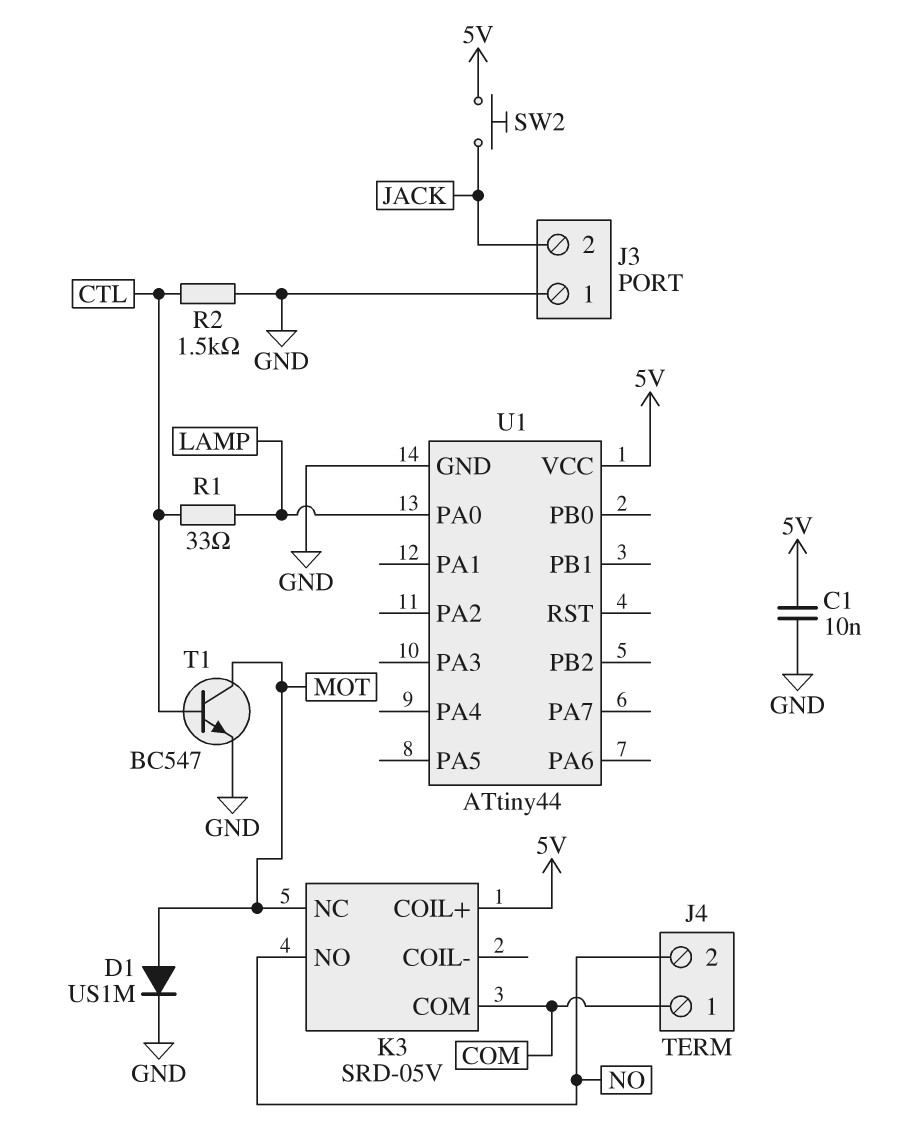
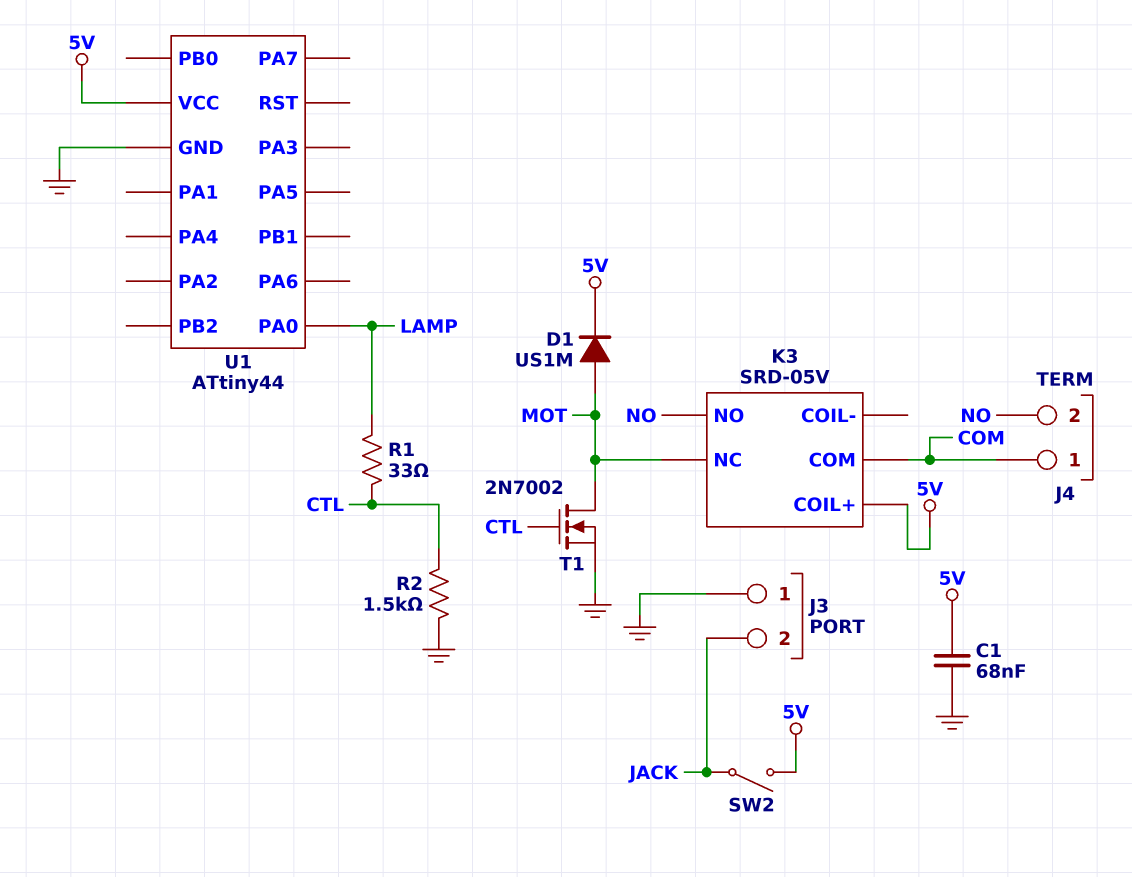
C1: 10nF (5V, GND) -> 68nF (5V, GND)
D1: diode US1M (A MOT, K GND) -> diode US1M (A MOT, K 5V)
SW2: button (5V, JACK) -> switch (5V, JACK)
T1: NPN BC547 (B CTL, C MOT, E GND) -> NMOS 2N7002 (G CTL, D MOT, S GND)

